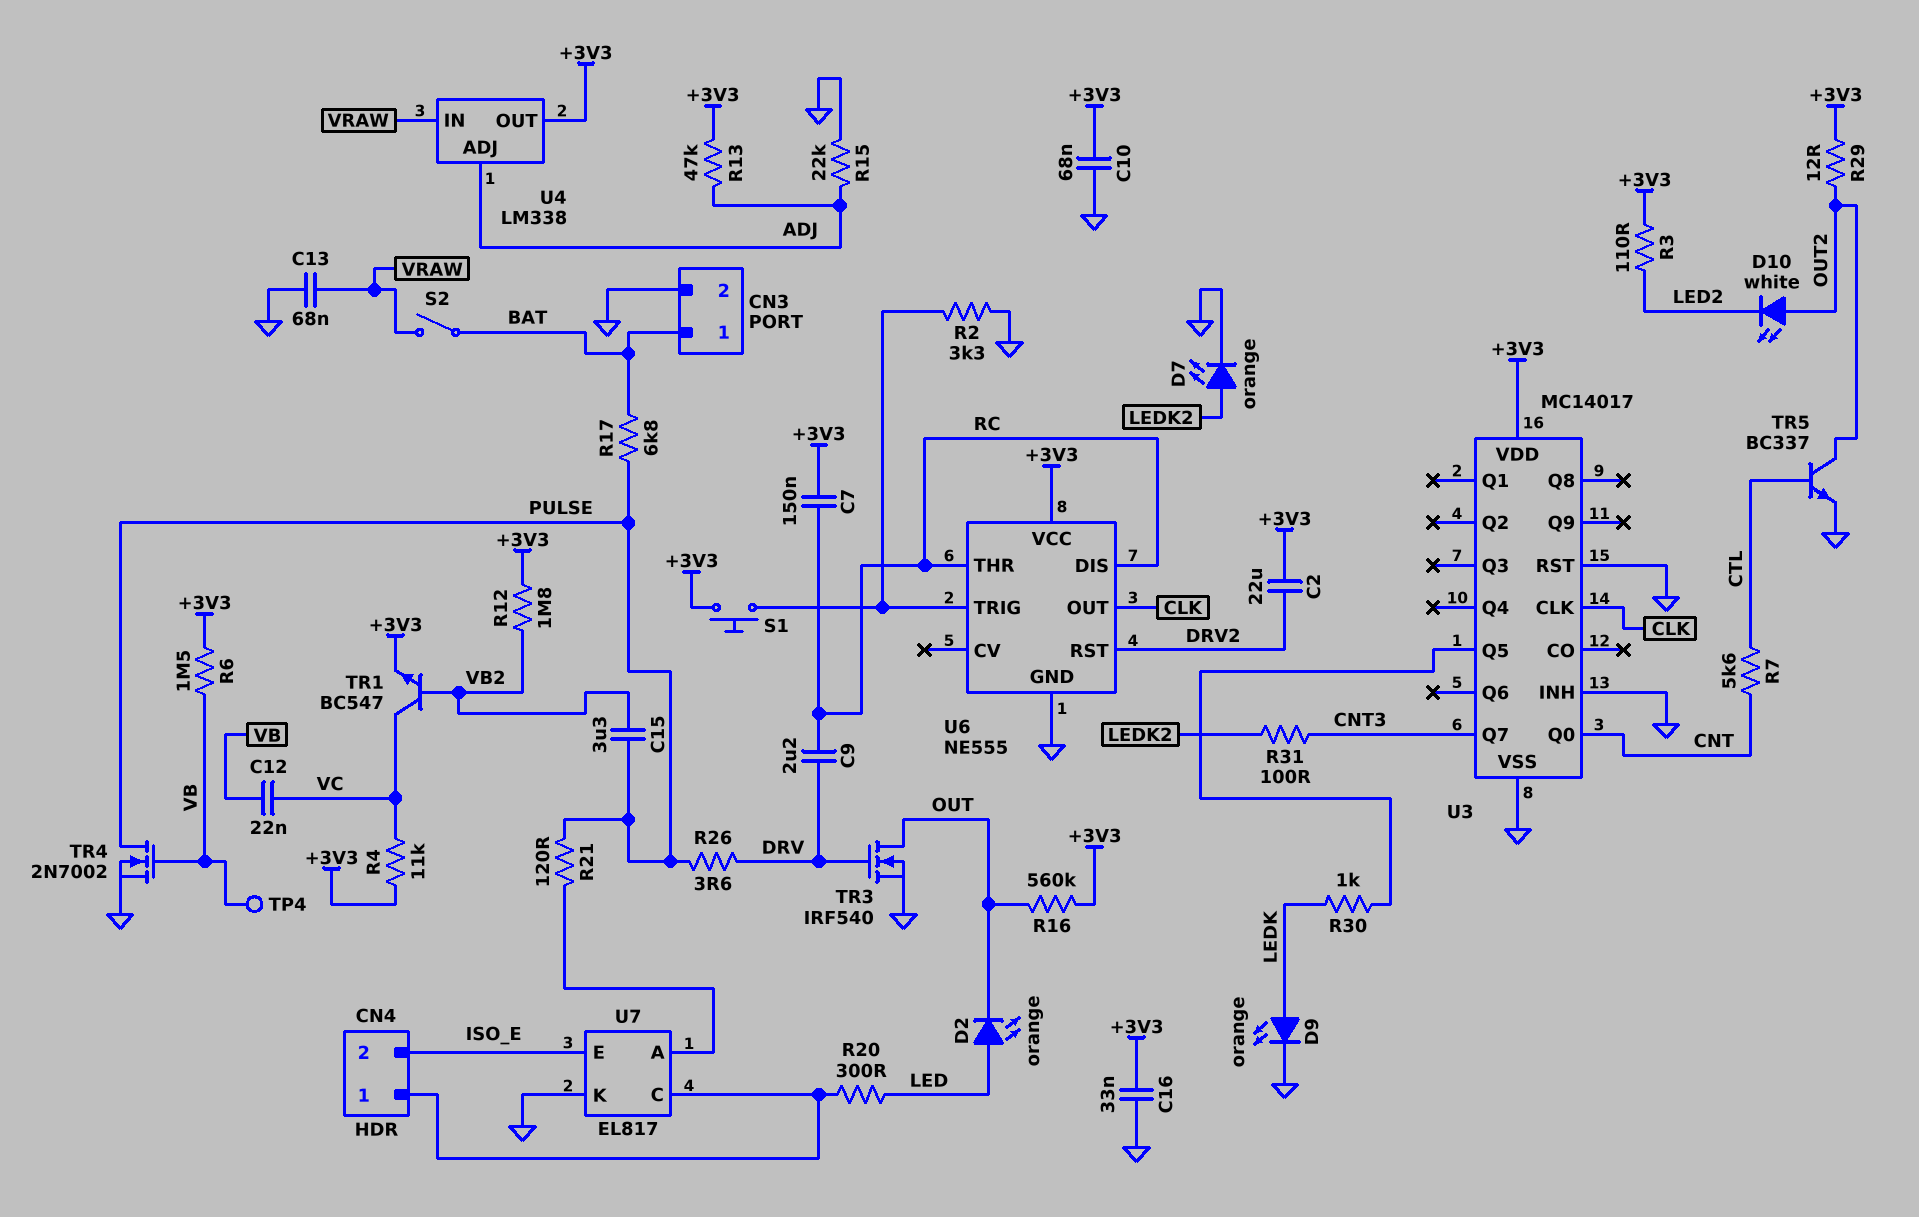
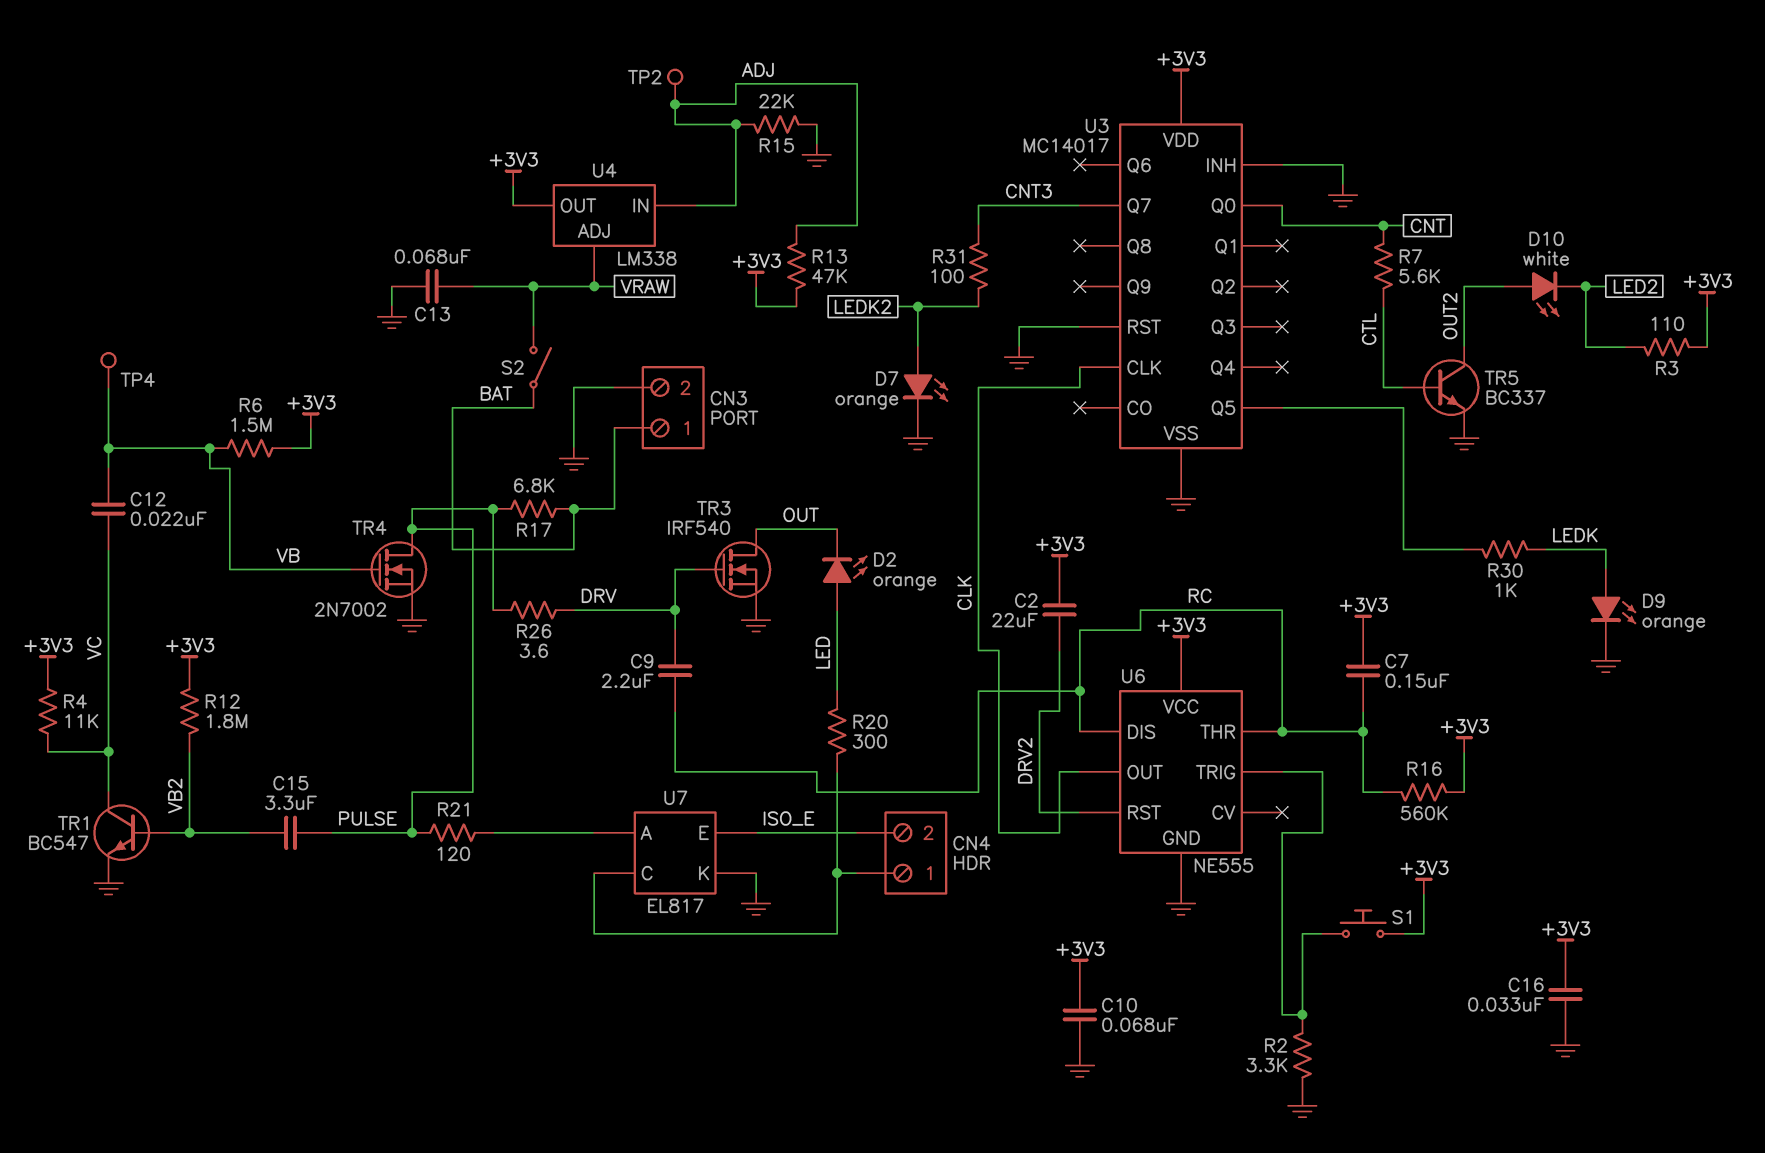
R16: 560k (+3V3, OUT) -> 560k (+3V3, RC)
R29: 12 (+3V3, OUT2) -> none
TP2: none -> test point (ADJ)
TR1: NPN BC547 (B VB2, C VC, E +3V3) -> NPN BC547 (B VB2, C VC, E GND)
U4 pin ADJ: ADJ -> VRAW
U4 pin IN: VRAW -> ADJ

